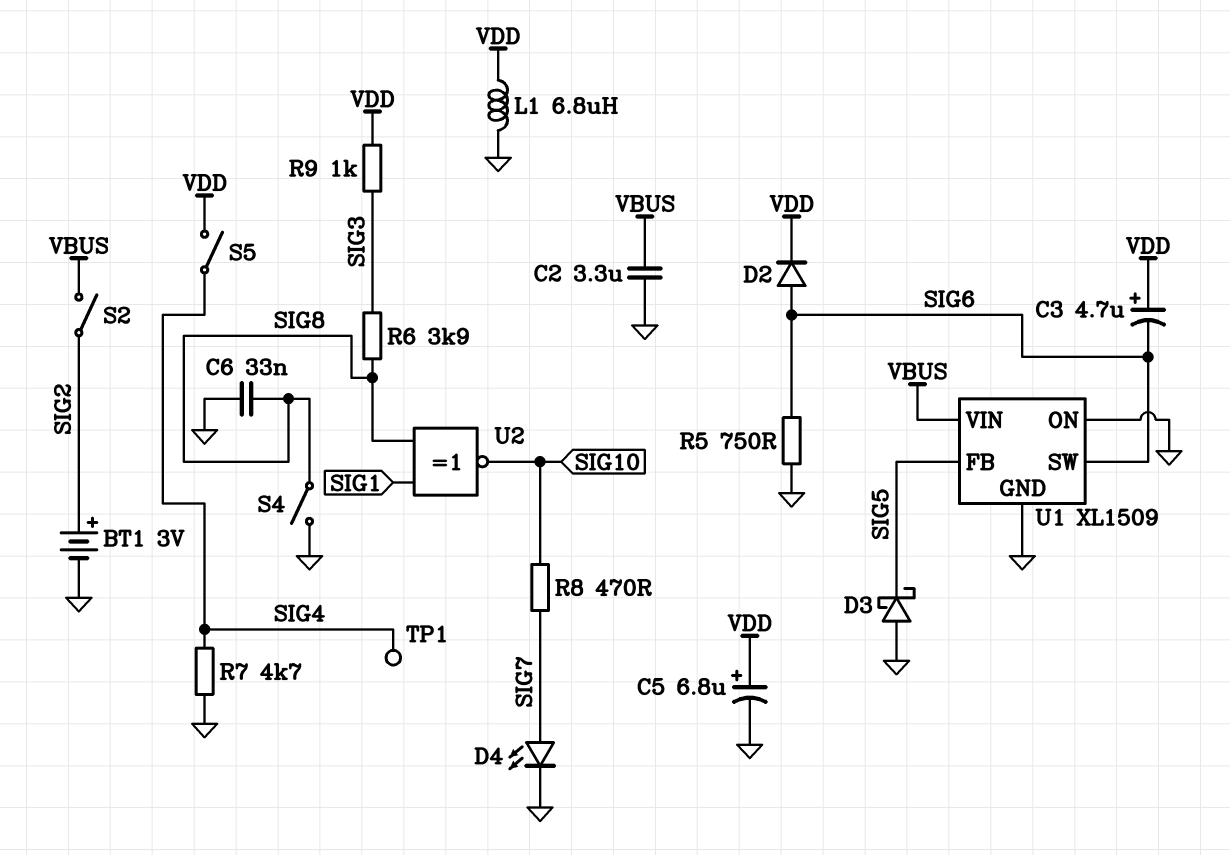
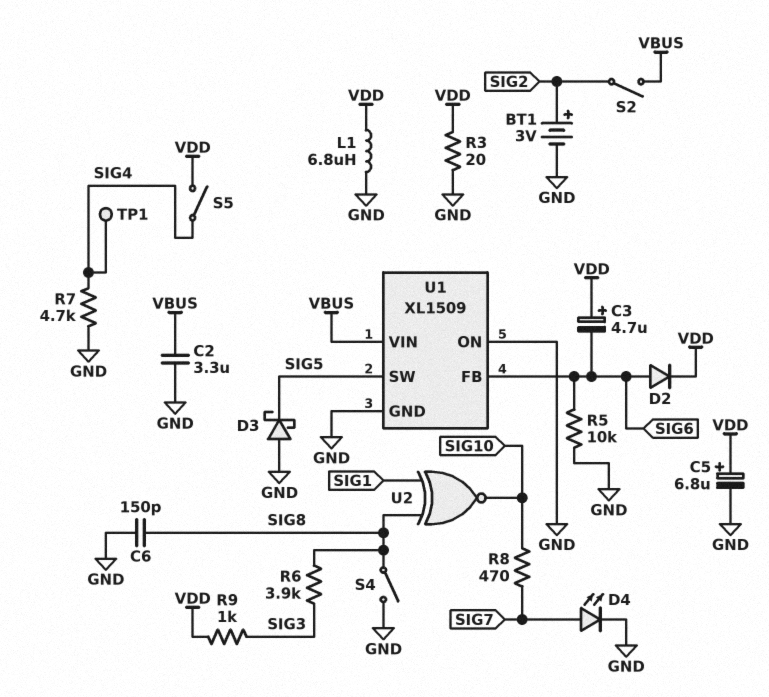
C6: 33nF (GND, SIG8) -> 150pF (GND, SIG8)
R3: none -> 20 (GND, VDD)
R5: 750 (GND, SIG6) -> 10k (GND, SIG6)
U1 pin FB: SIG5 -> SIG6
U1 pin SW: SIG6 -> SIG5

